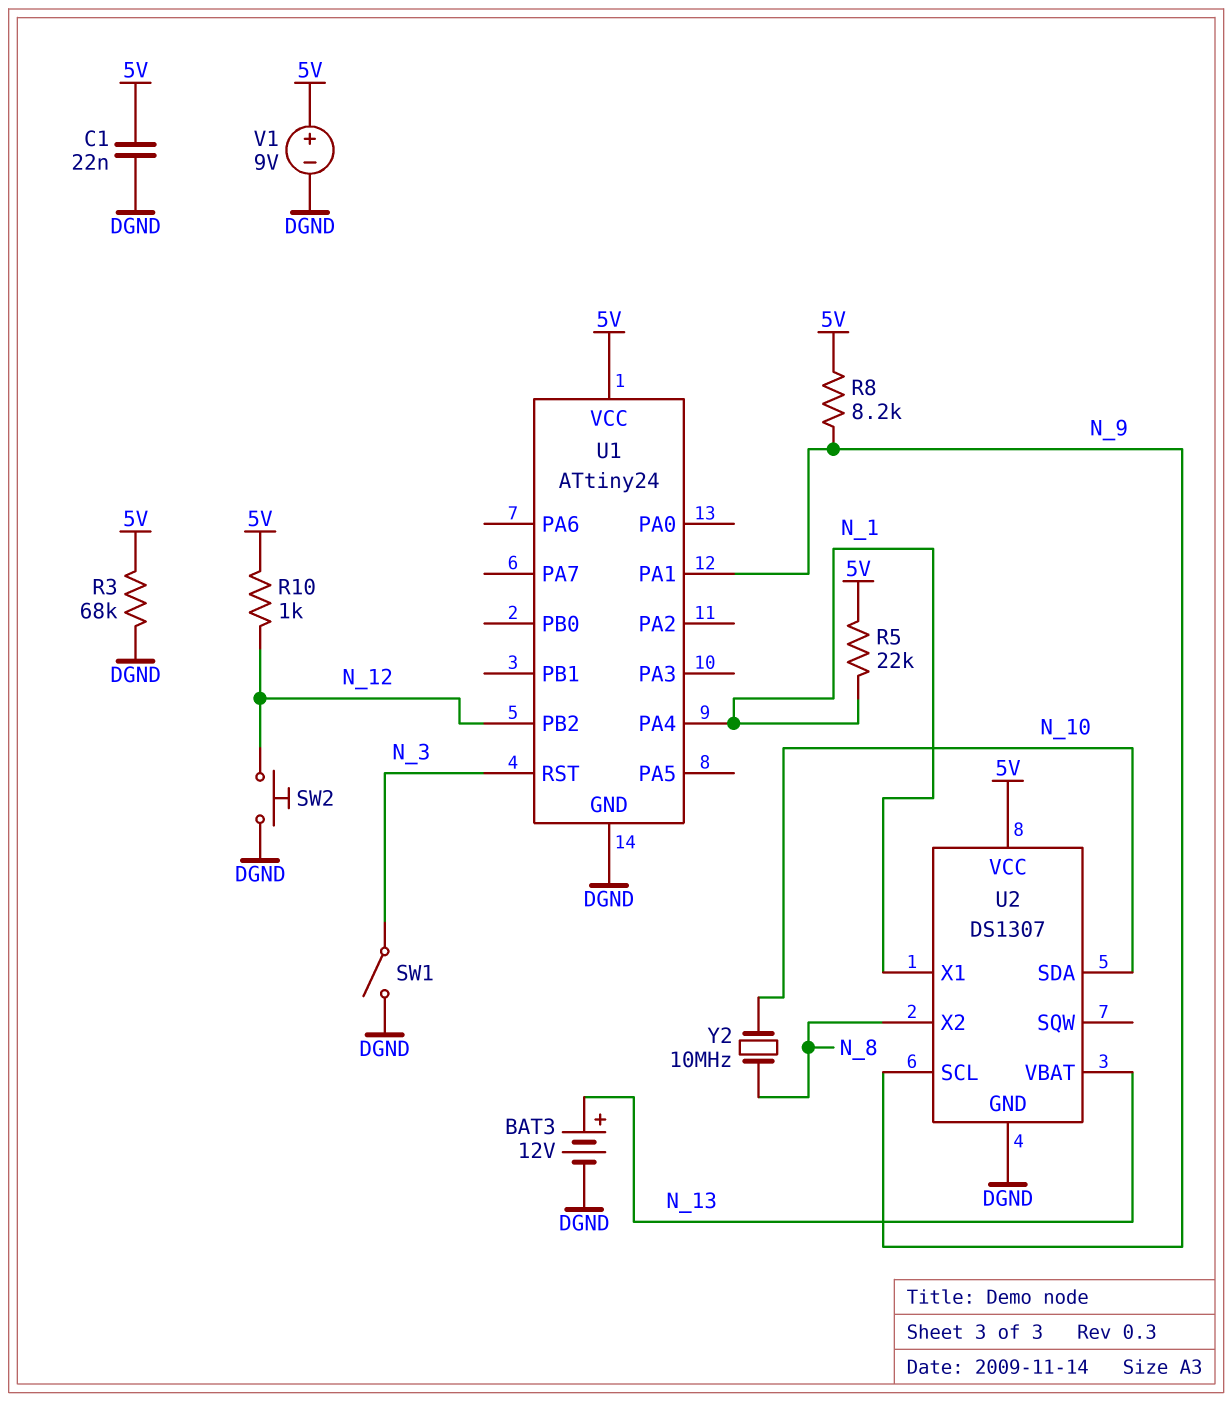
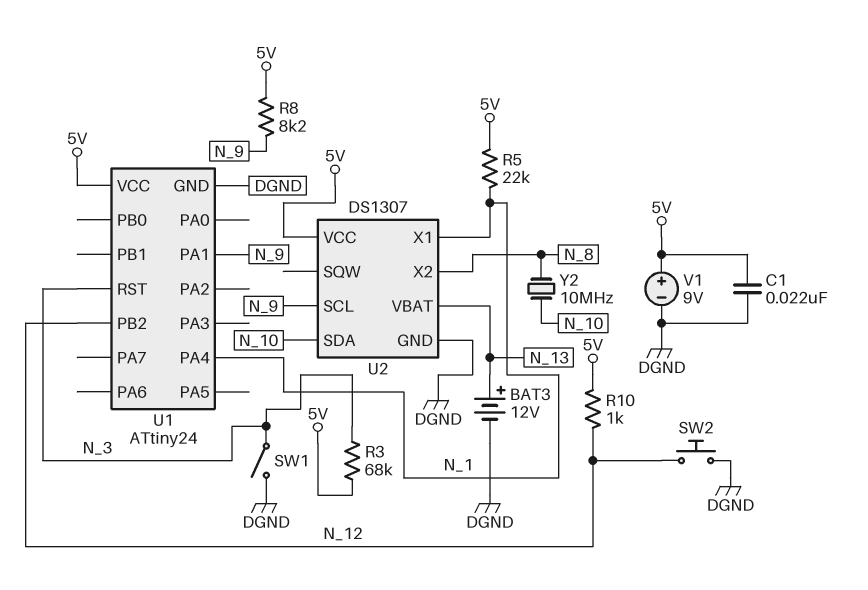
R3: 68k (5V, DGND) -> 68k (5V, N_3)

